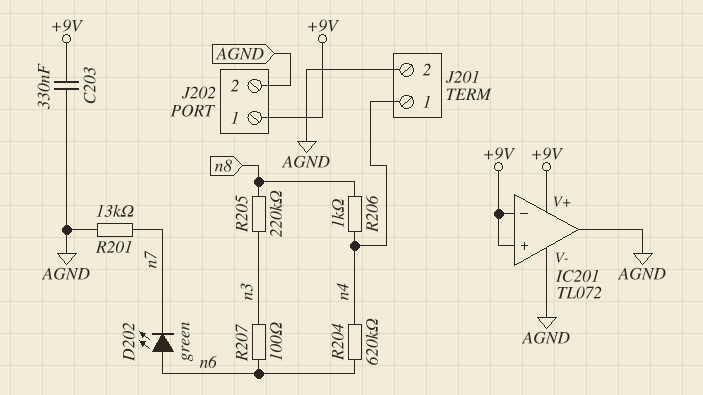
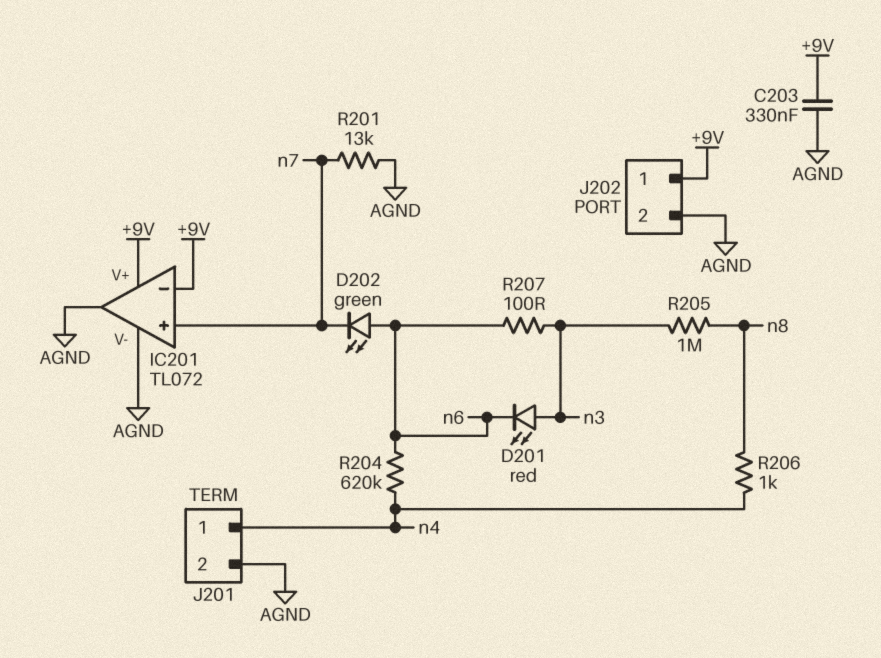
D201: none -> LED red (A n3, K n6)
IC201 pin in+: +9V -> n7
R205: 220k (n3, n8) -> 1M (n3, n8)

